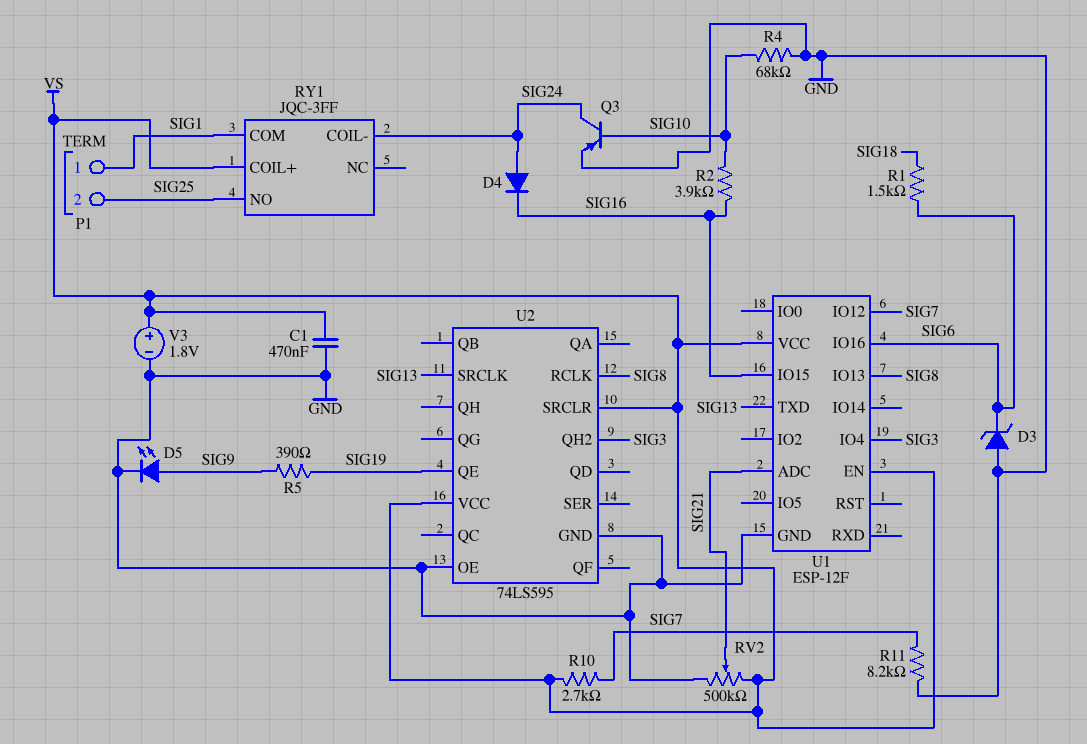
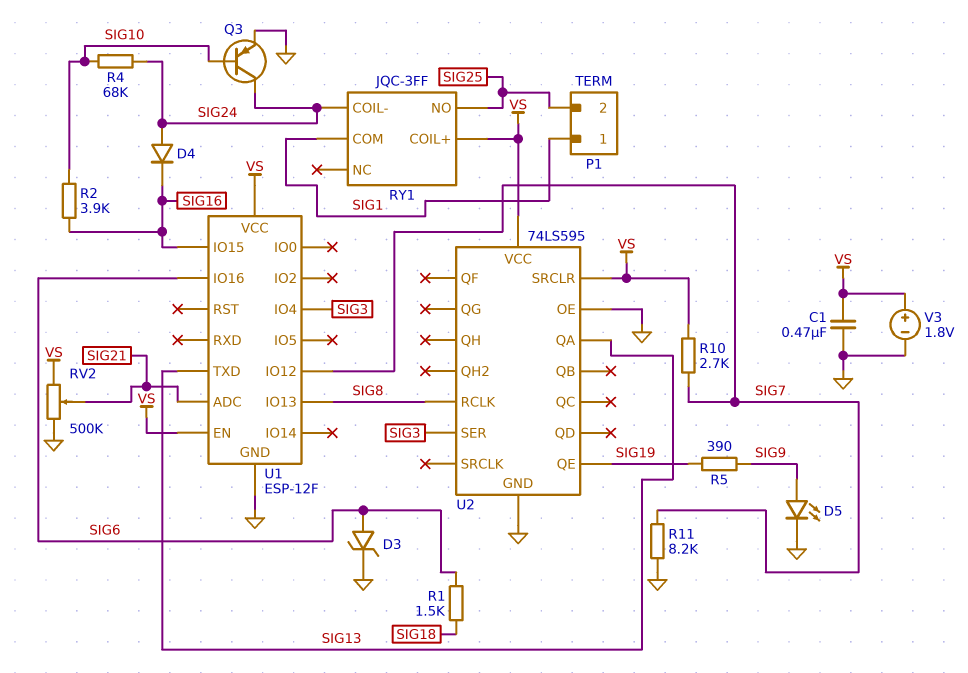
D3: zener (A GND, K SIG6) -> zener (A SIG6, K GND)
R4: 68k (GND, SIG10) -> 68k (SIG10, SIG24)
U2 pin QA: none -> SIG13
U2 pin QH2: SIG3 -> none
U2 pin SER: none -> SIG3
U2 pin SRCLK: SIG13 -> none

